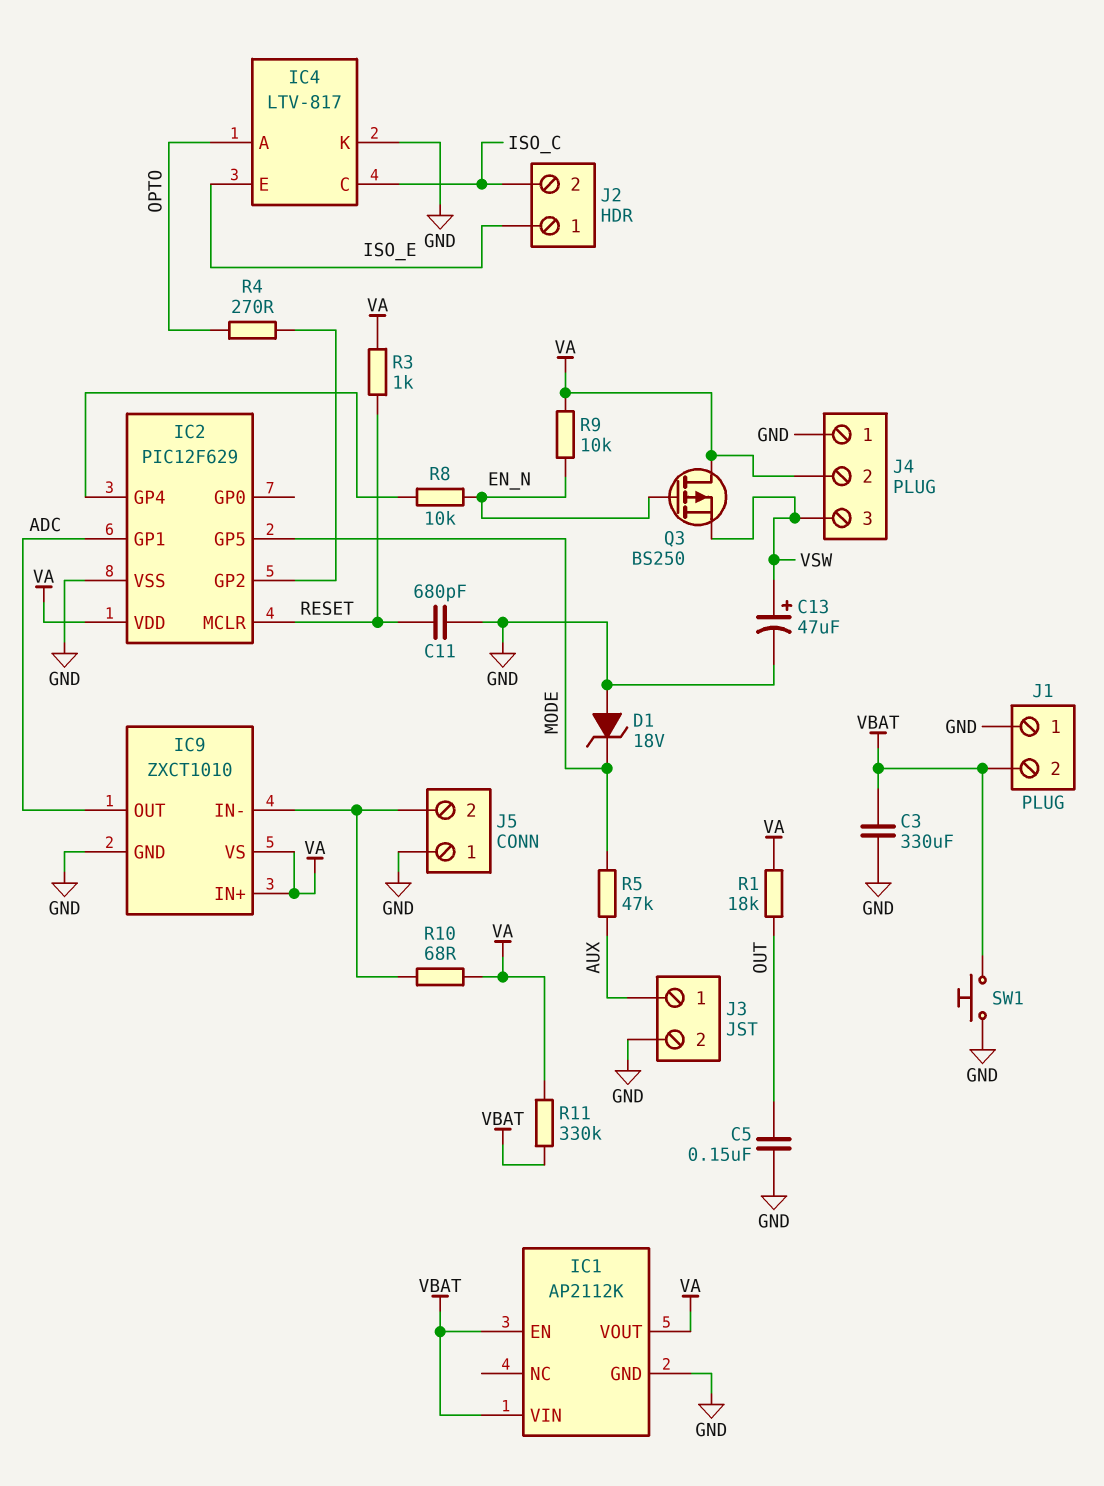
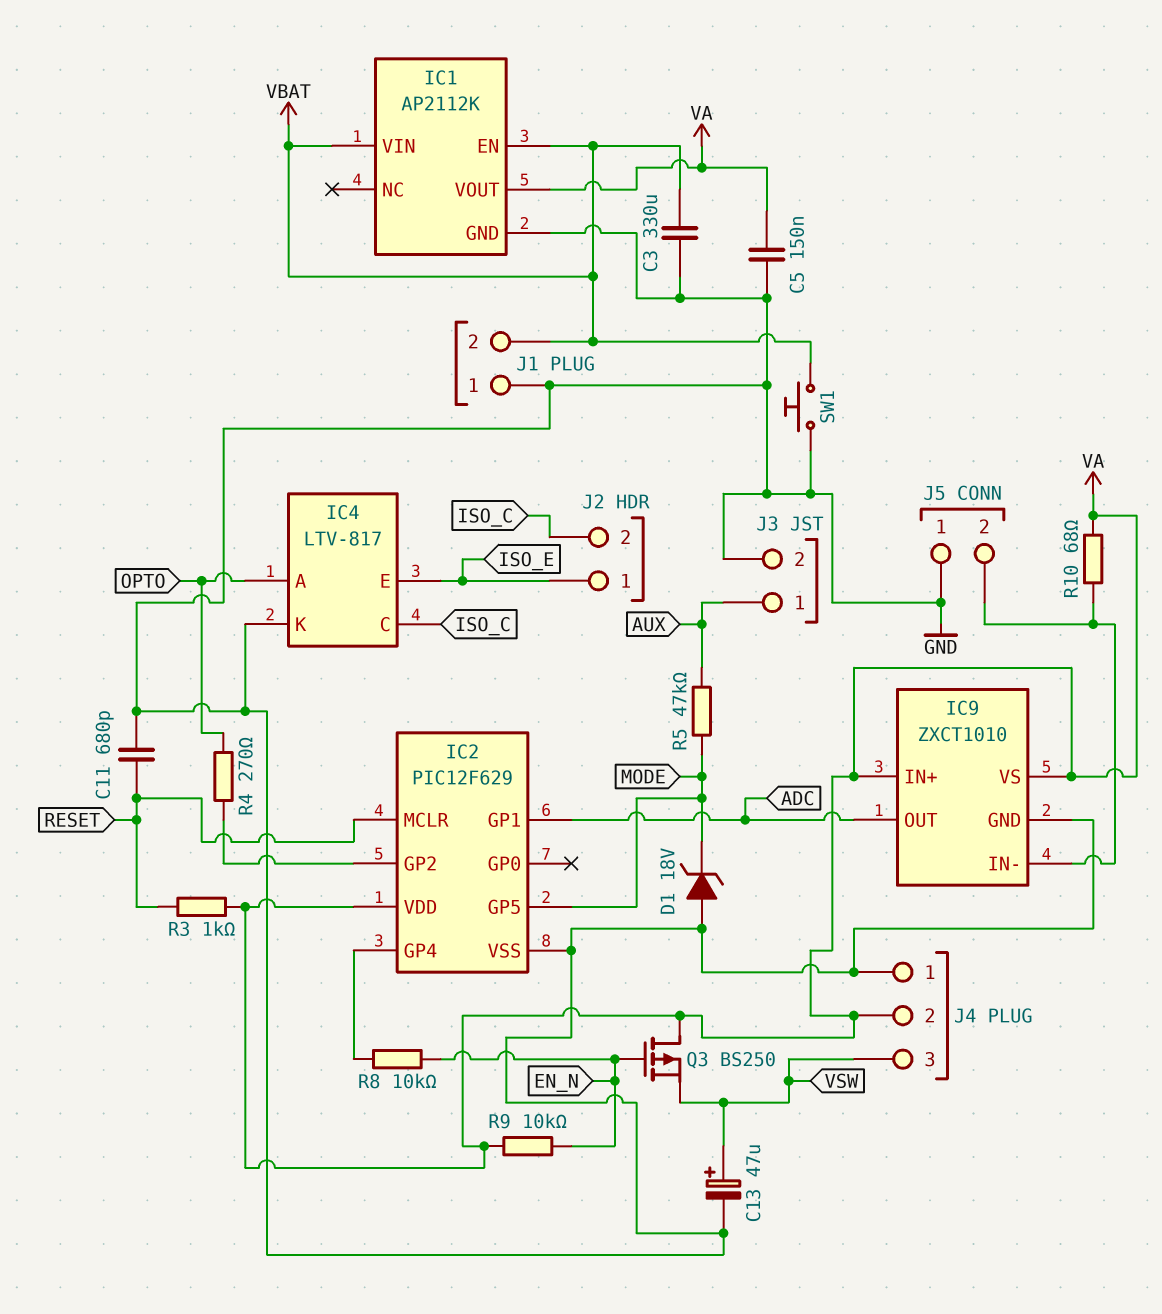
C5: 150nF (GND, OUT) -> 150nF (GND, VA)
R1: 18k (OUT, VA) -> none
R11: 330k (VA, VBAT) -> none

